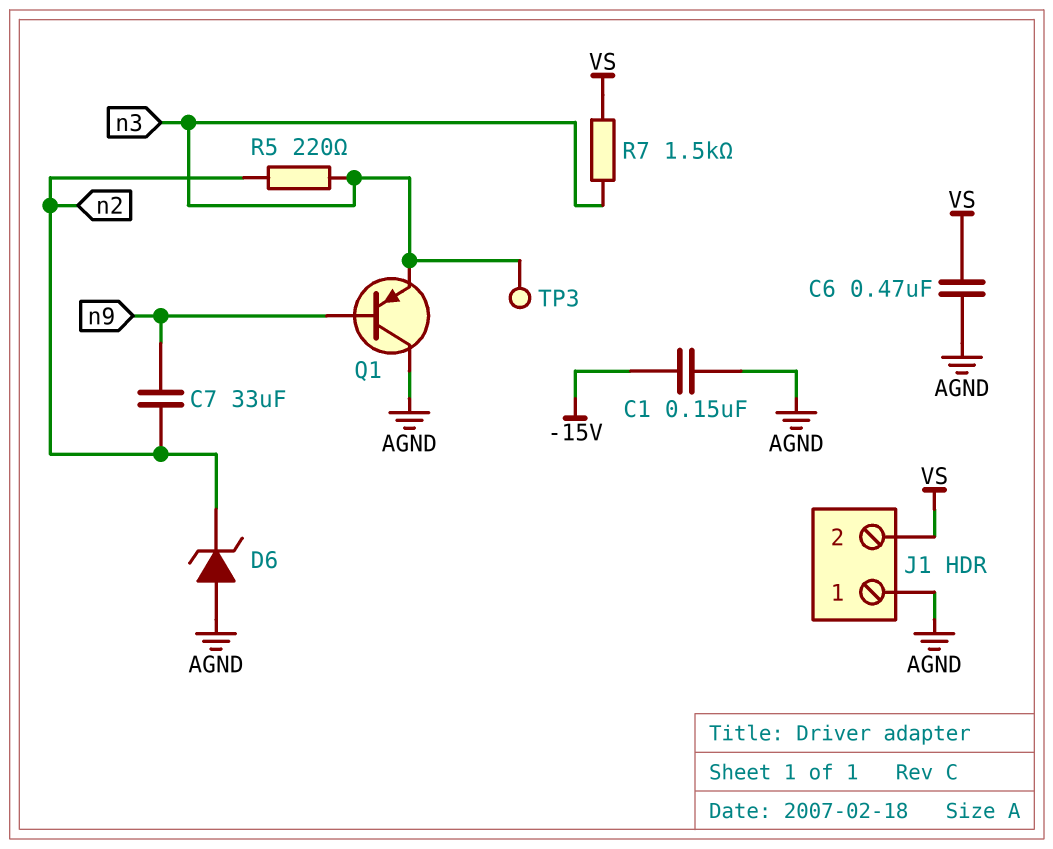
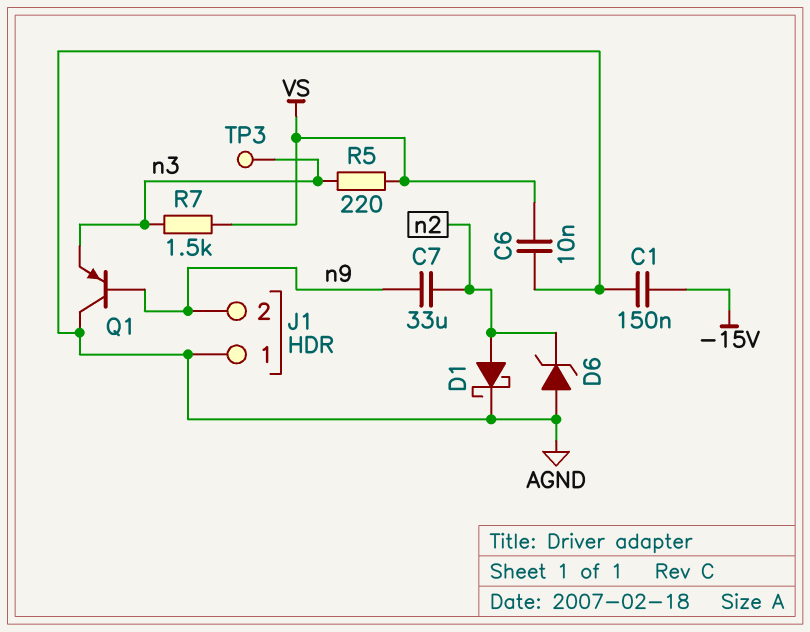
C6: 470nF (AGND, VS) -> 10nF (AGND, VS)
D1: none -> schottky (A n2, K AGND)
J1 pin 2: VS -> n9
R5: 220 (n2, n3) -> 220 (VS, n3)

